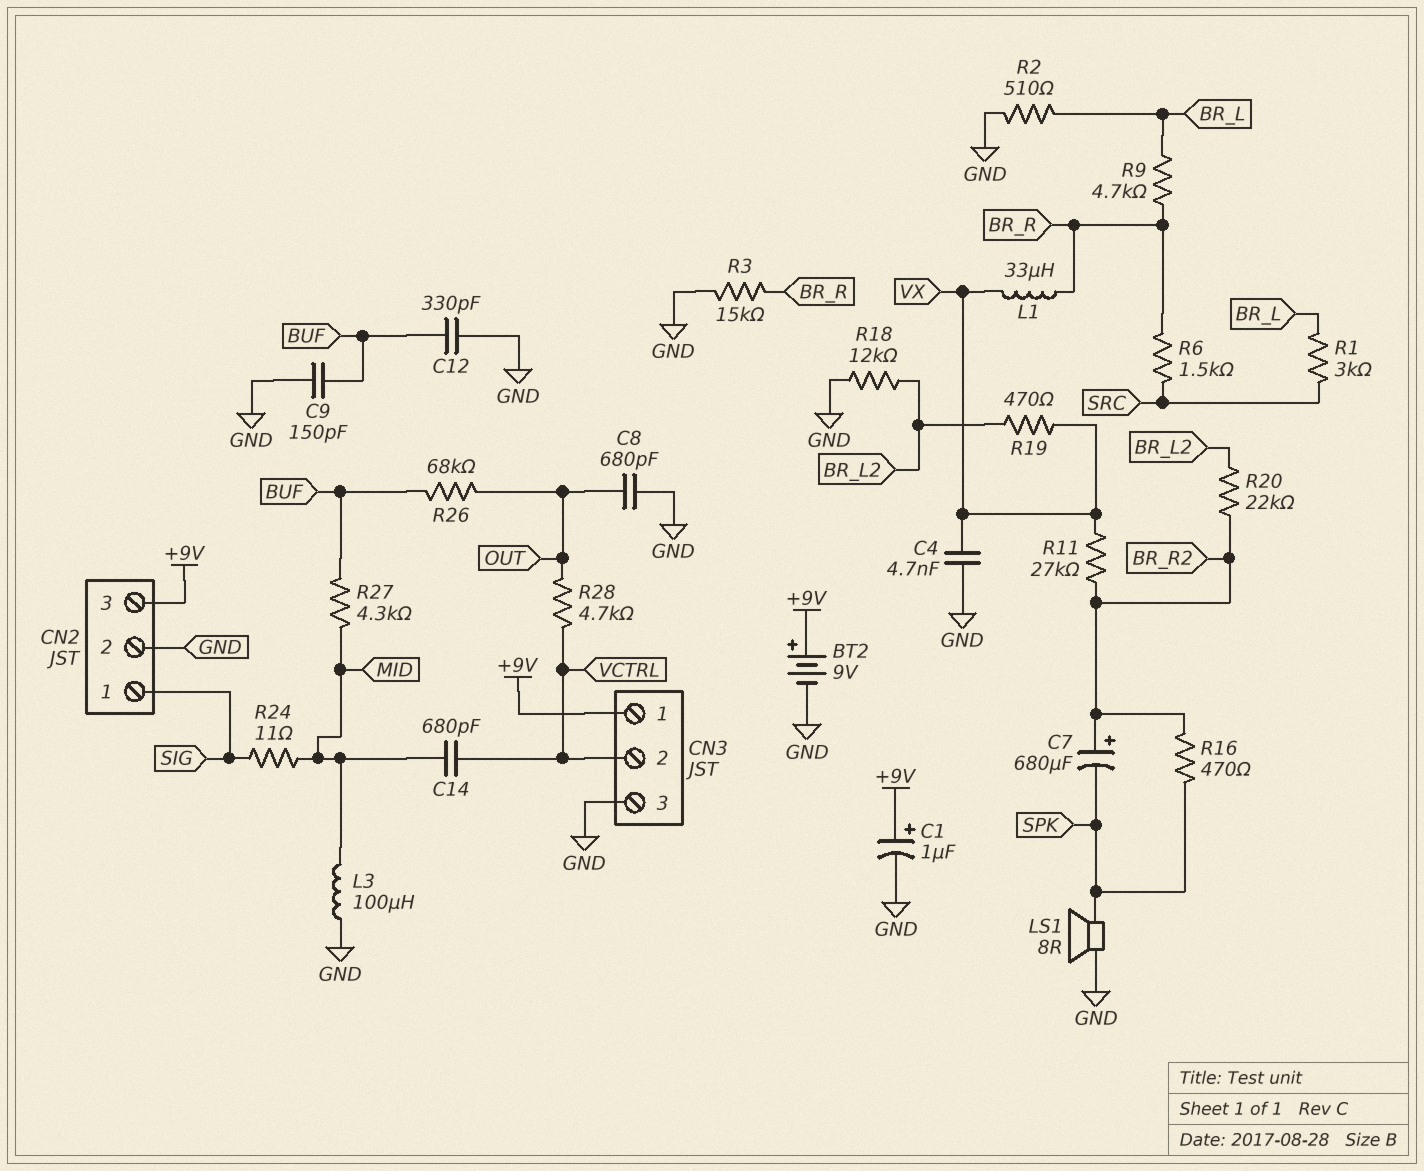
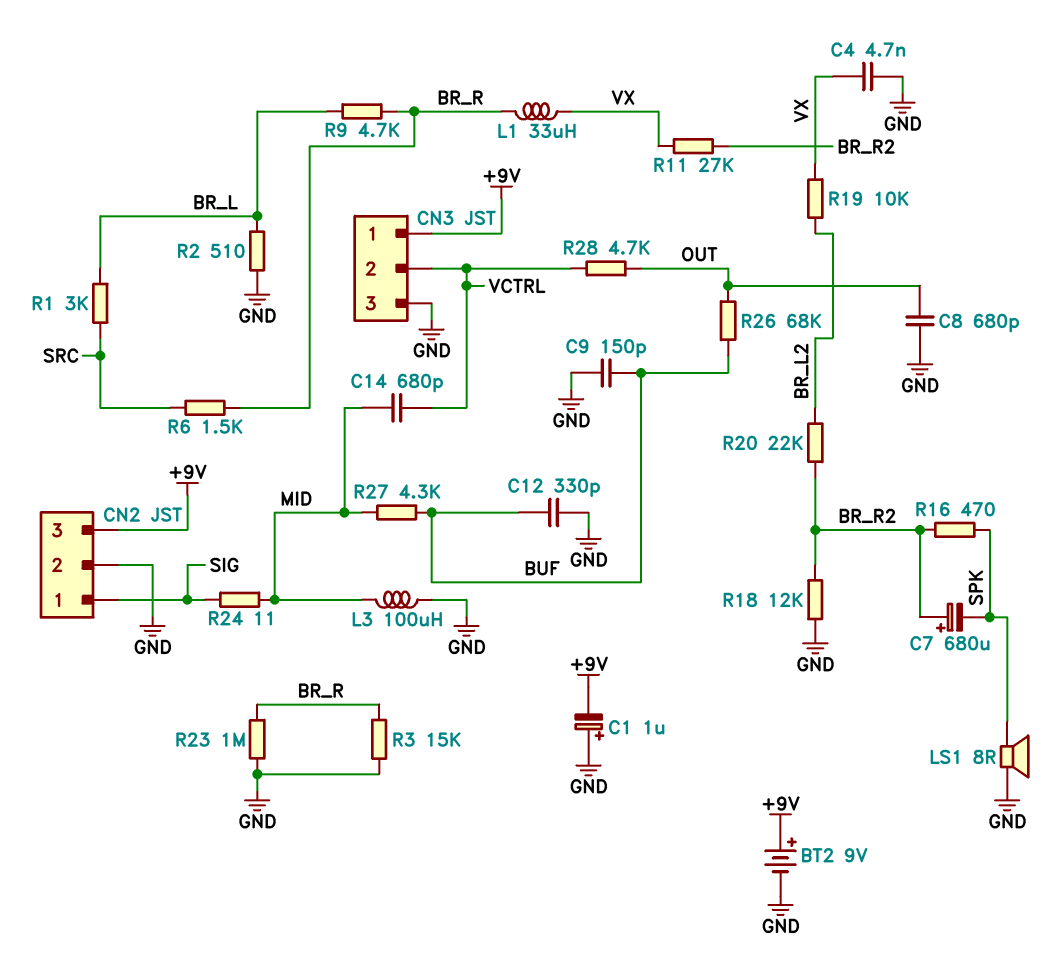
C1: 1uF (plus +9V, minus GND) -> 1uF (plus GND, minus +9V)
R18: 12k (BR_L2, GND) -> 12k (BR_R2, GND)
R19: 470 (BR_L2, VX) -> 10k (BR_L2, VX)
R23: none -> 1M (BR_R, GND)

